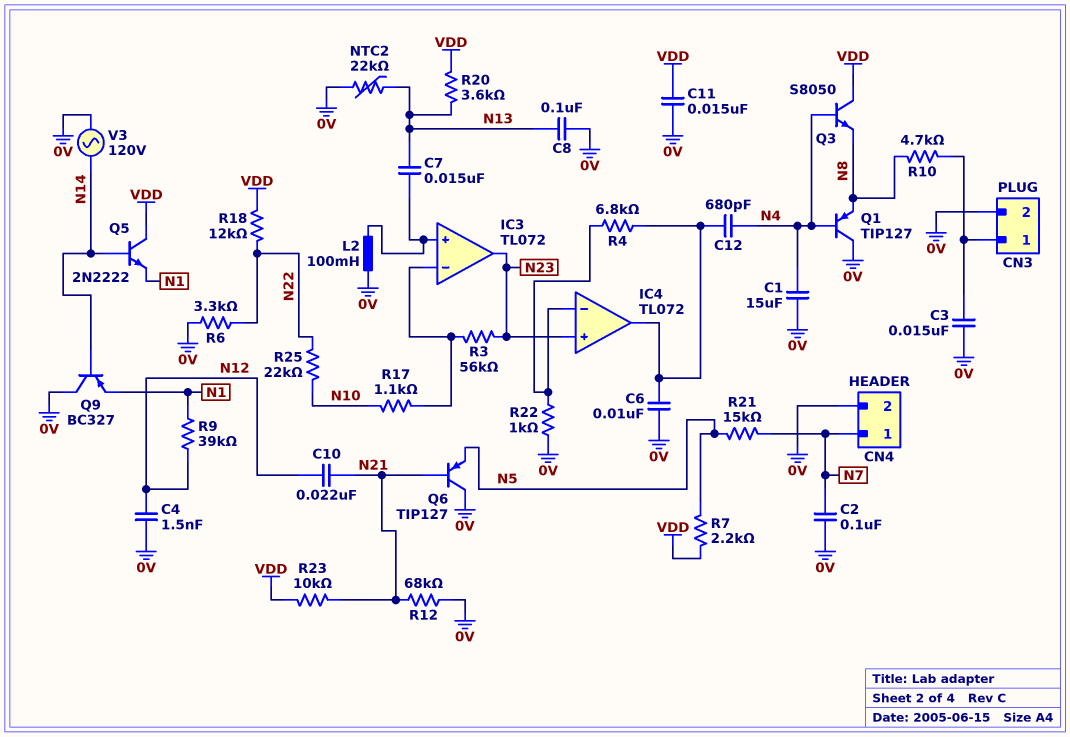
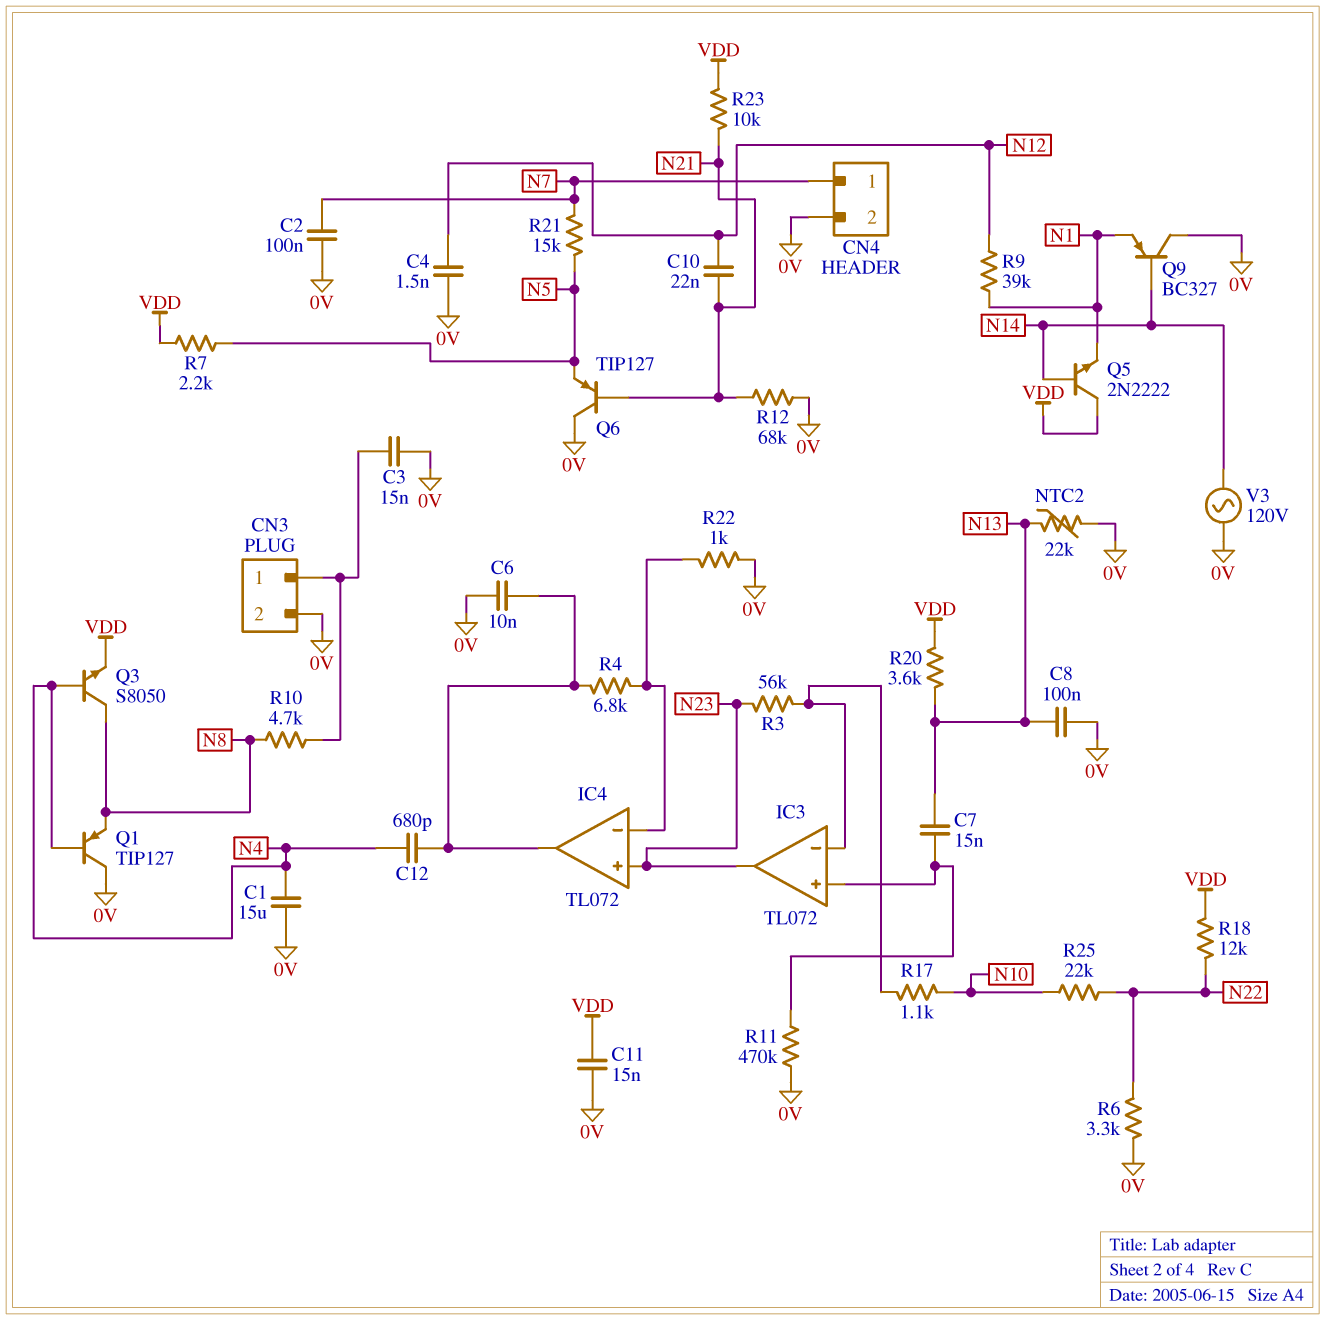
L2: 100mH (0V, IC3/in+) -> none
Q3: NPN S8050 (B N4, C VDD, E N8) -> NPN S8050 (B N4, C N8, E VDD)
R11: none -> 470k (0V, IC3/in+)

